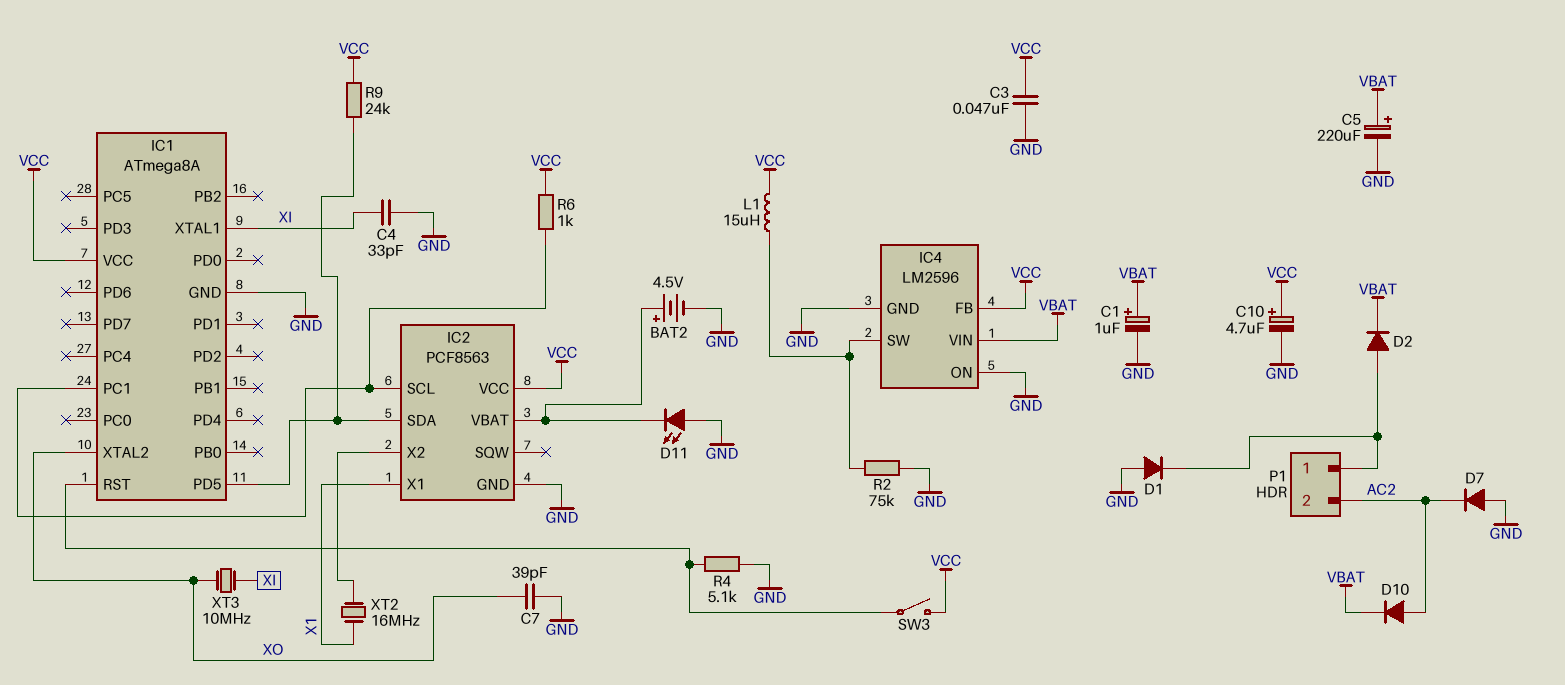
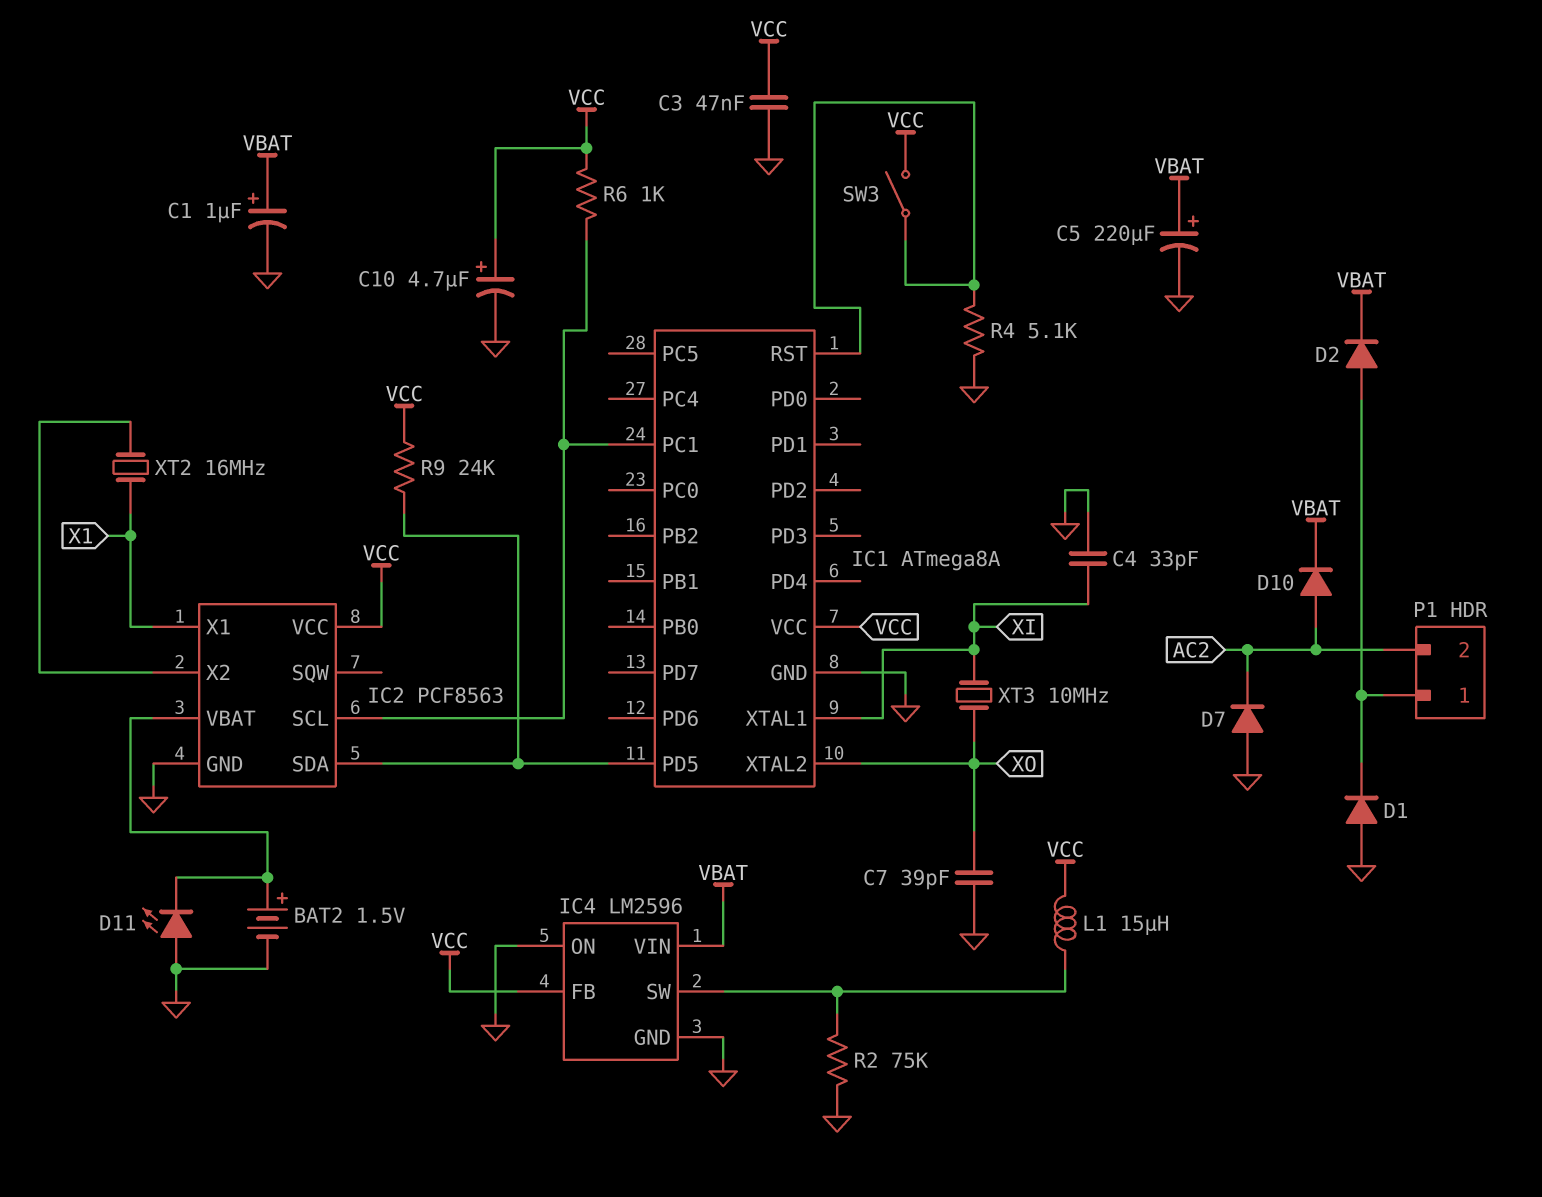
BAT2: 4.5V (plus IC2/VBAT, minus GND) -> 1.5V (plus IC2/VBAT, minus GND)

